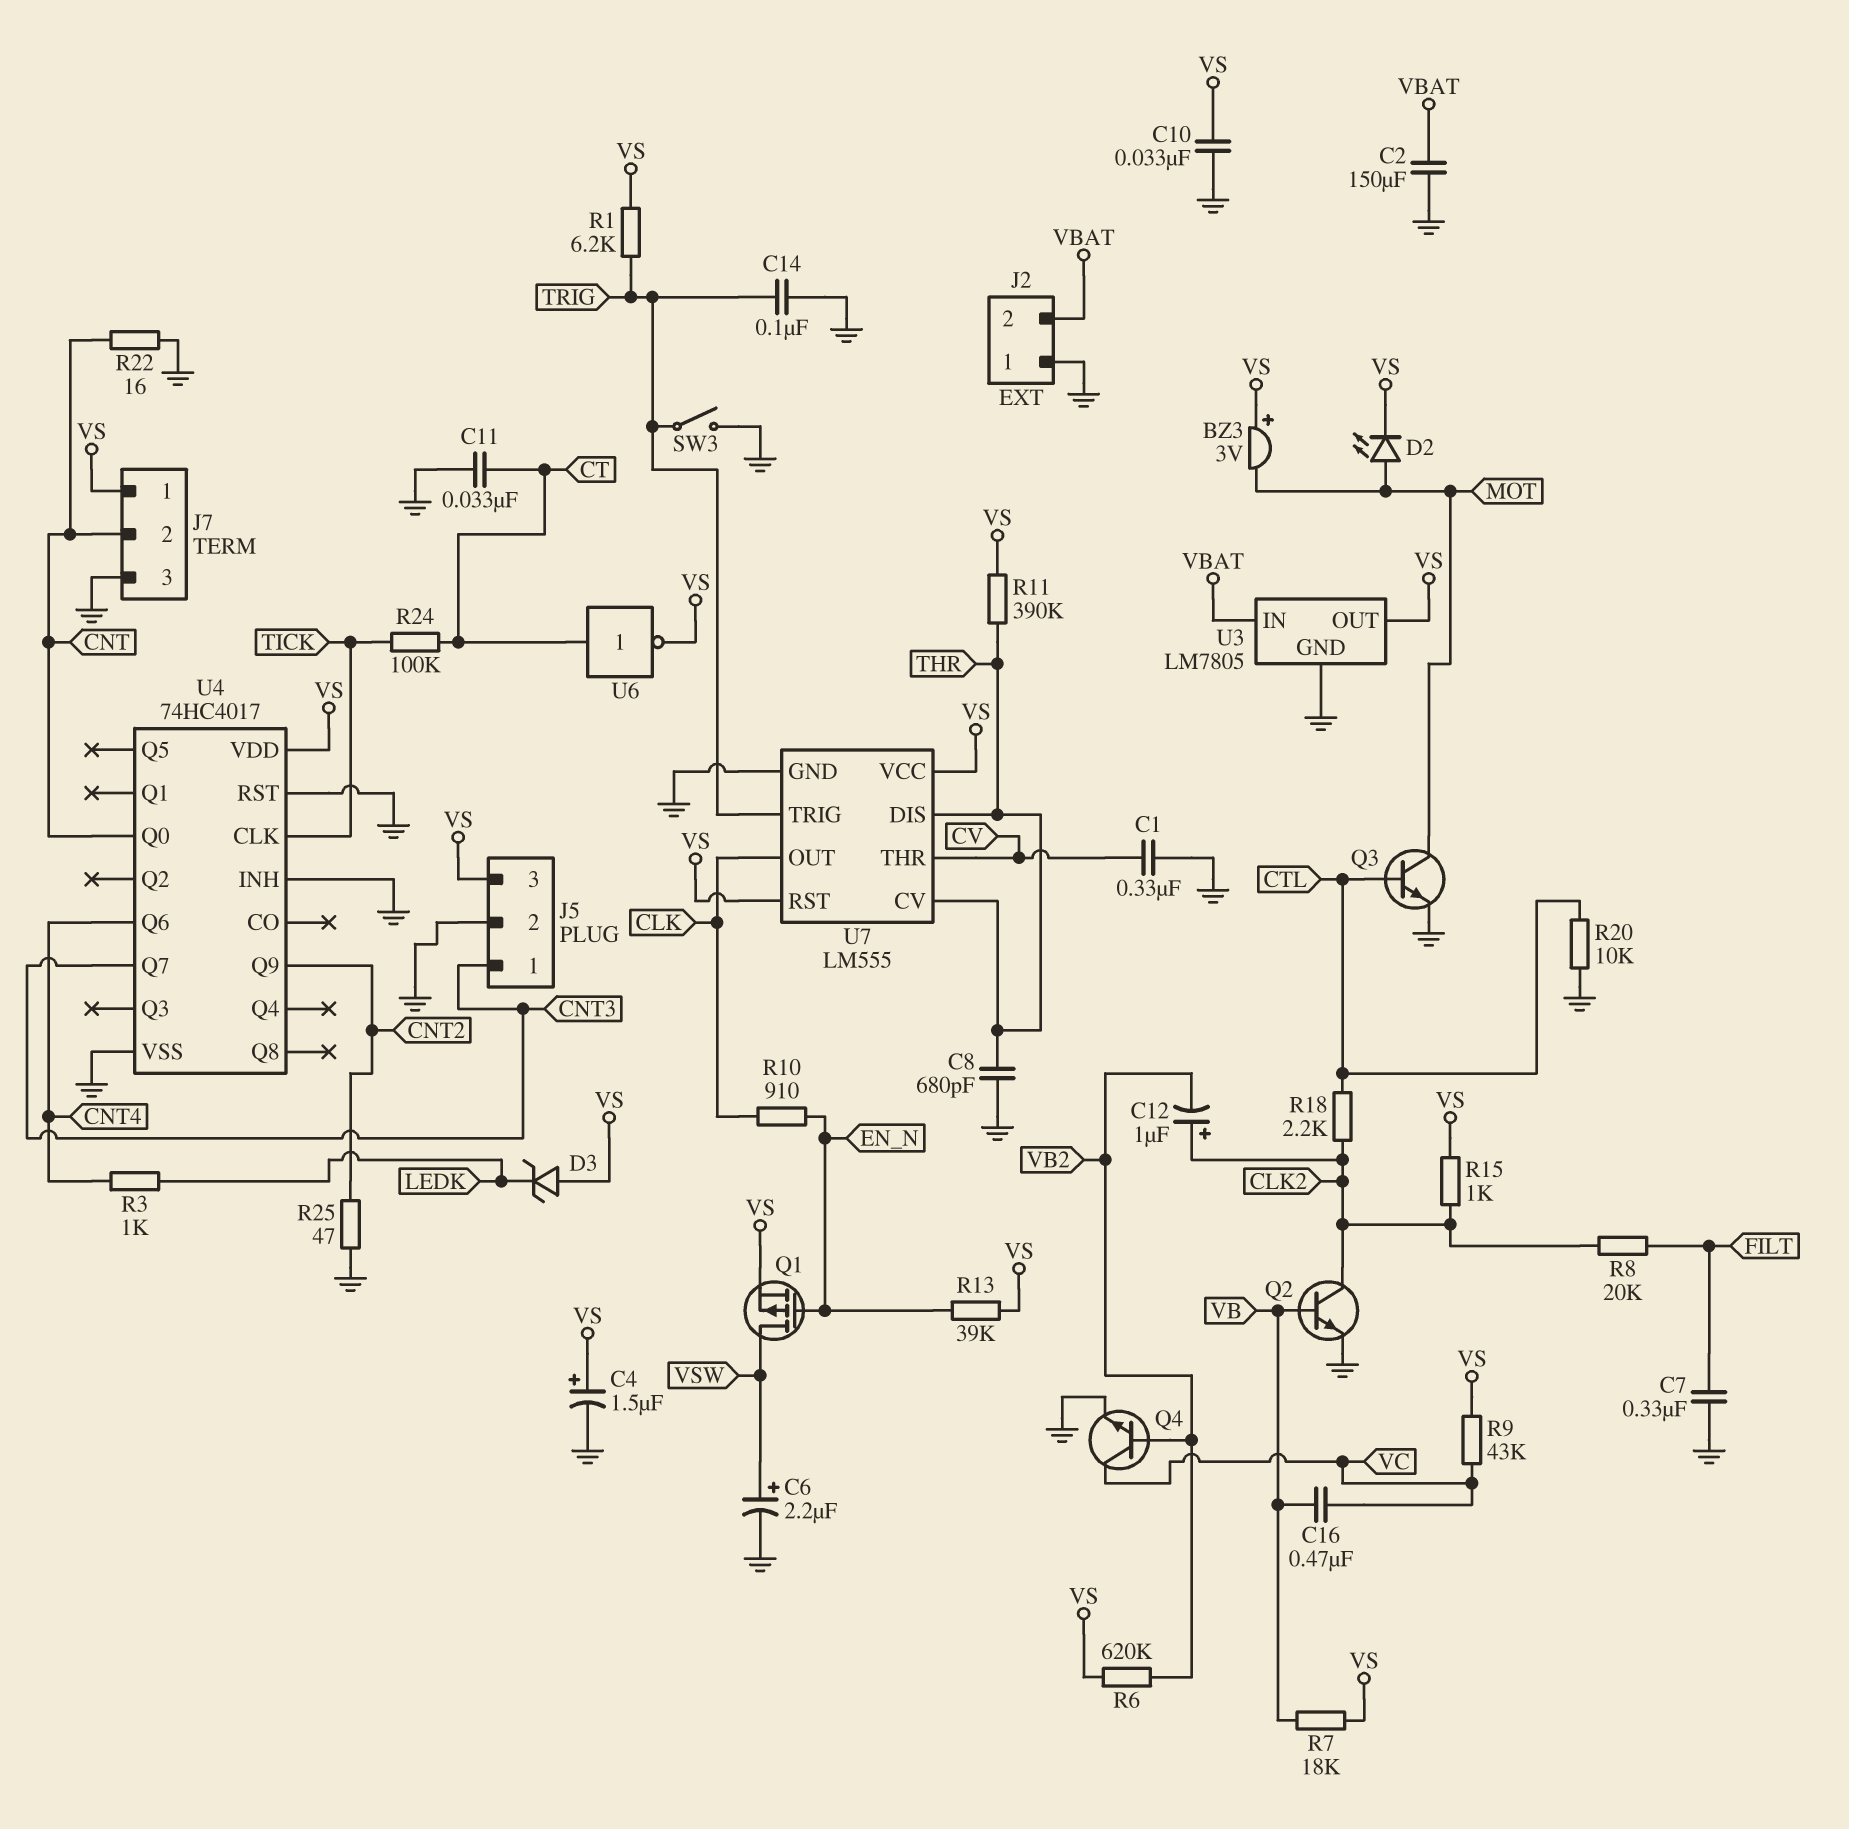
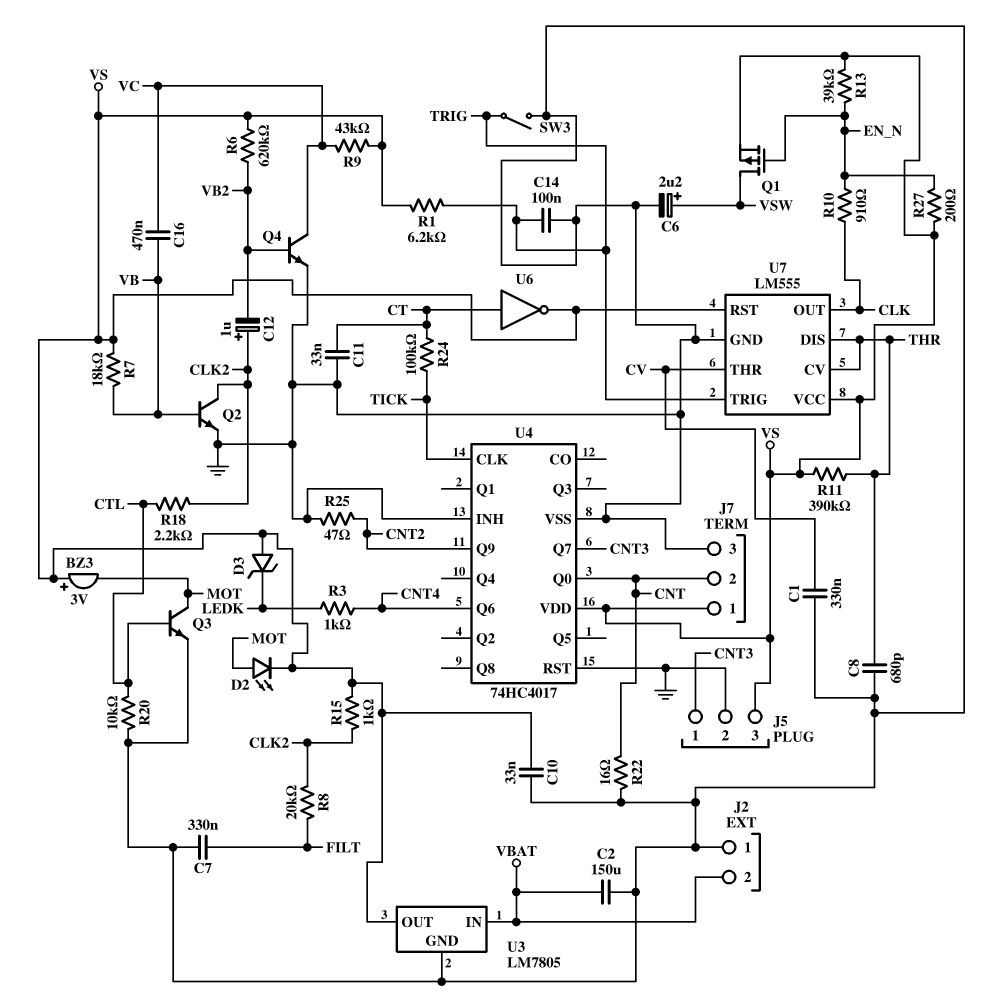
C4: 1.5uF (plus VS, minus GND) -> none
R27: none -> 200 (EN_N, VS)

